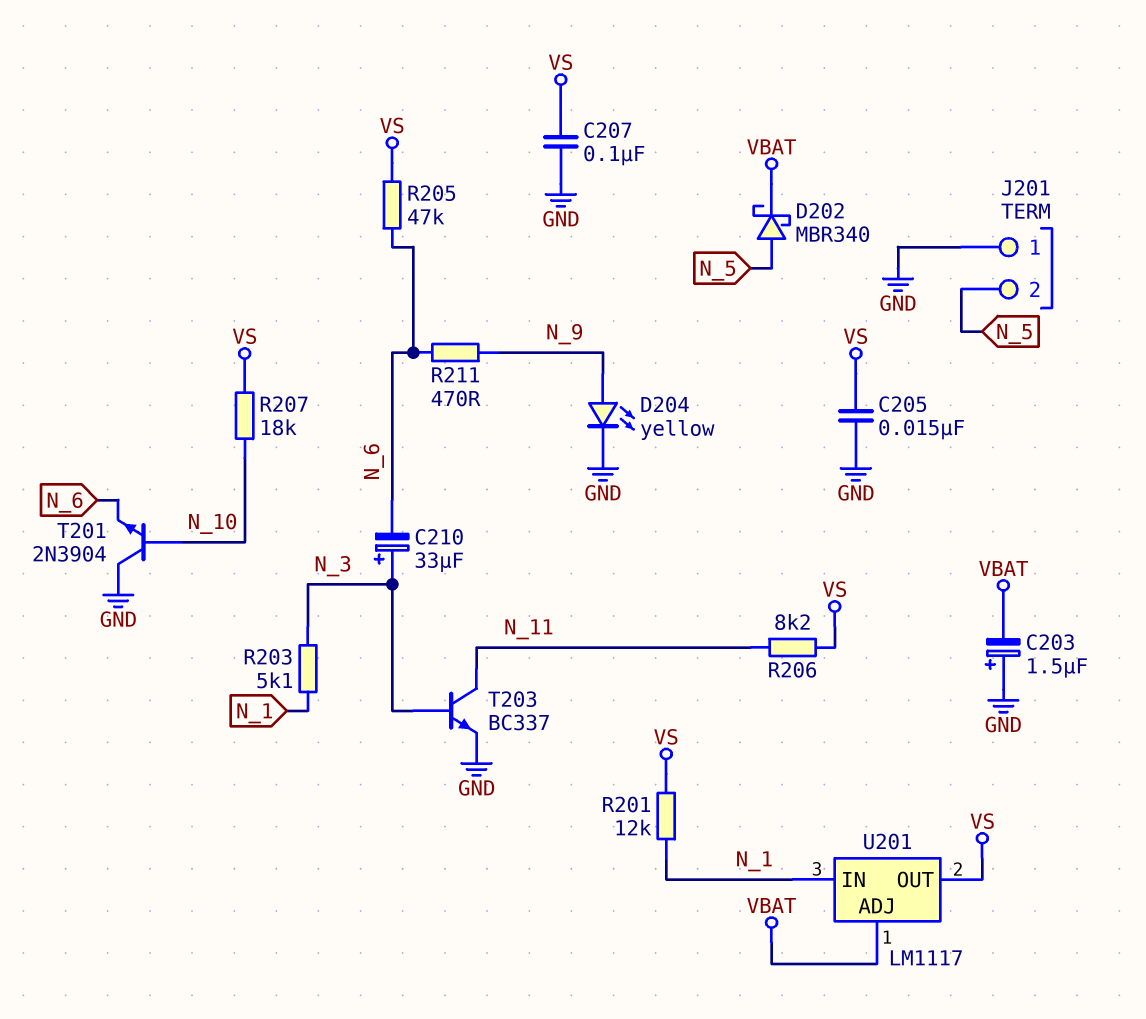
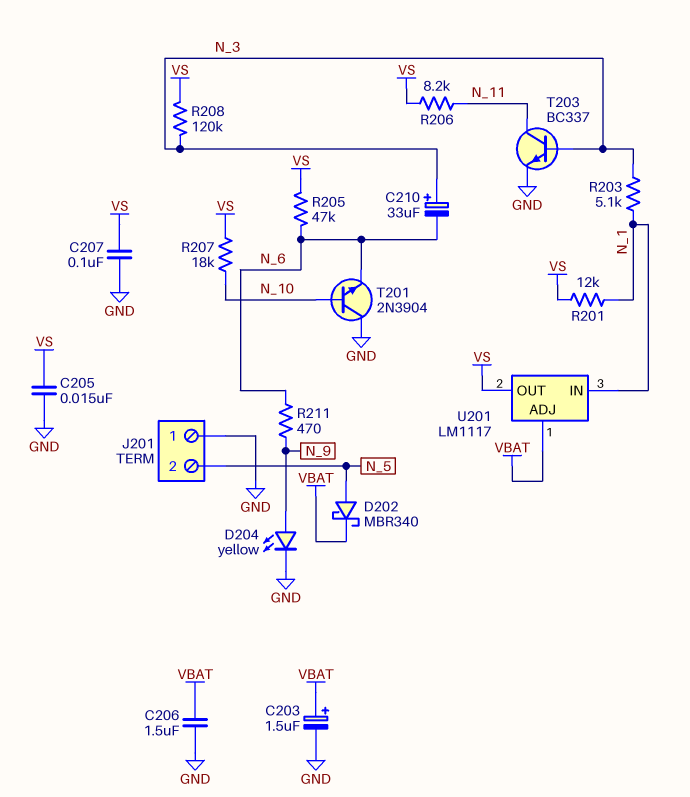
C203: 1.5uF (plus GND, minus VBAT) -> 1.5uF (plus VBAT, minus GND)
C206: none -> 1.5uF (GND, VBAT)
R208: none -> 120k (N_3, VS)

